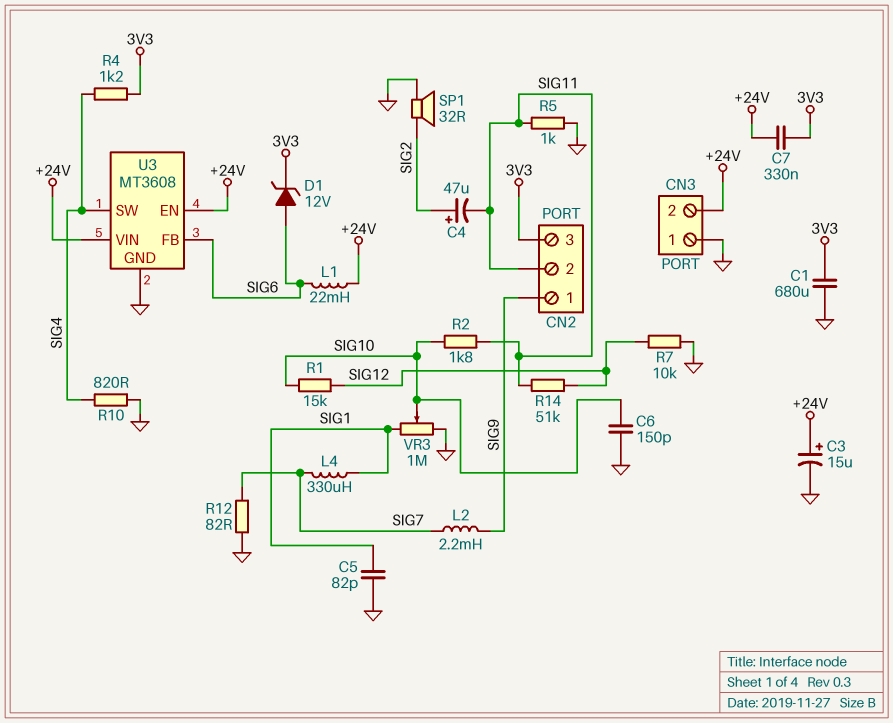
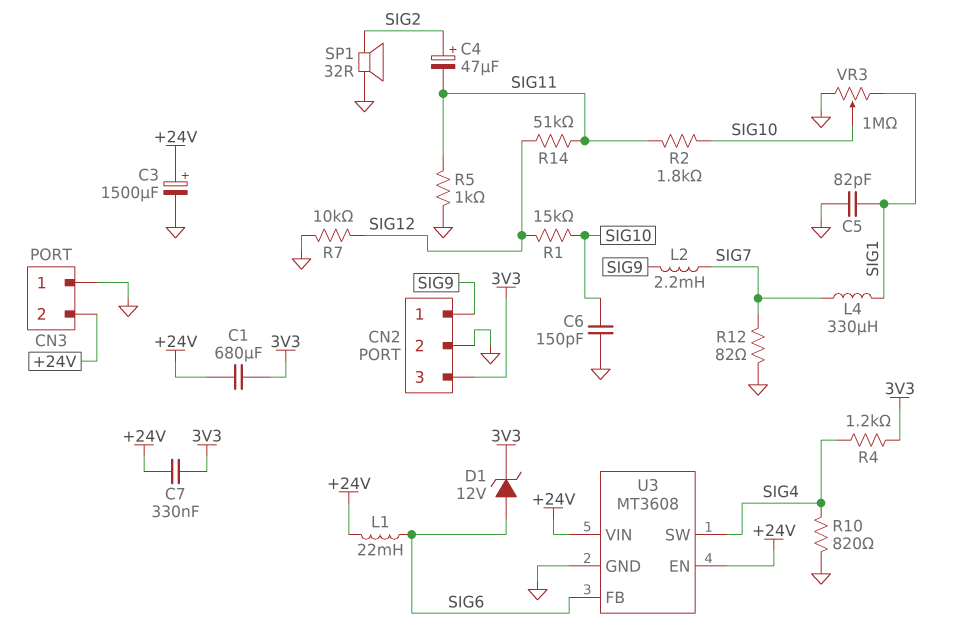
C1: 680uF (3V3, GND) -> 680uF (+24V, 3V3)
C3: 15uF (plus +24V, minus GND) -> 1500uF (plus +24V, minus GND)
CN2 pin 2: SIG11 -> GND

